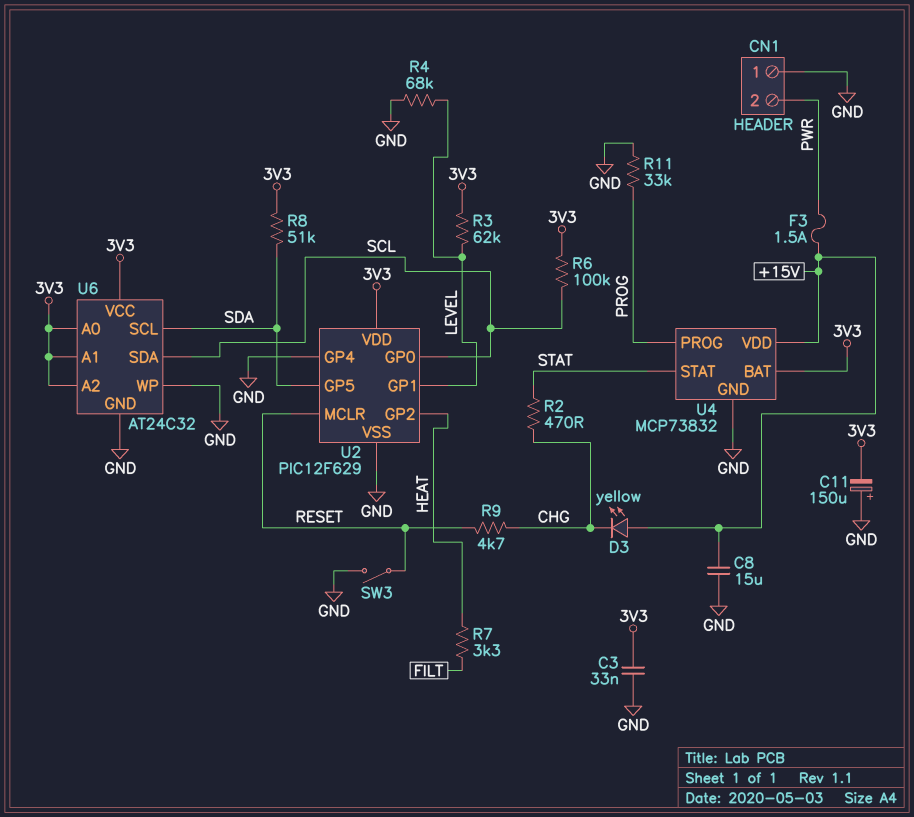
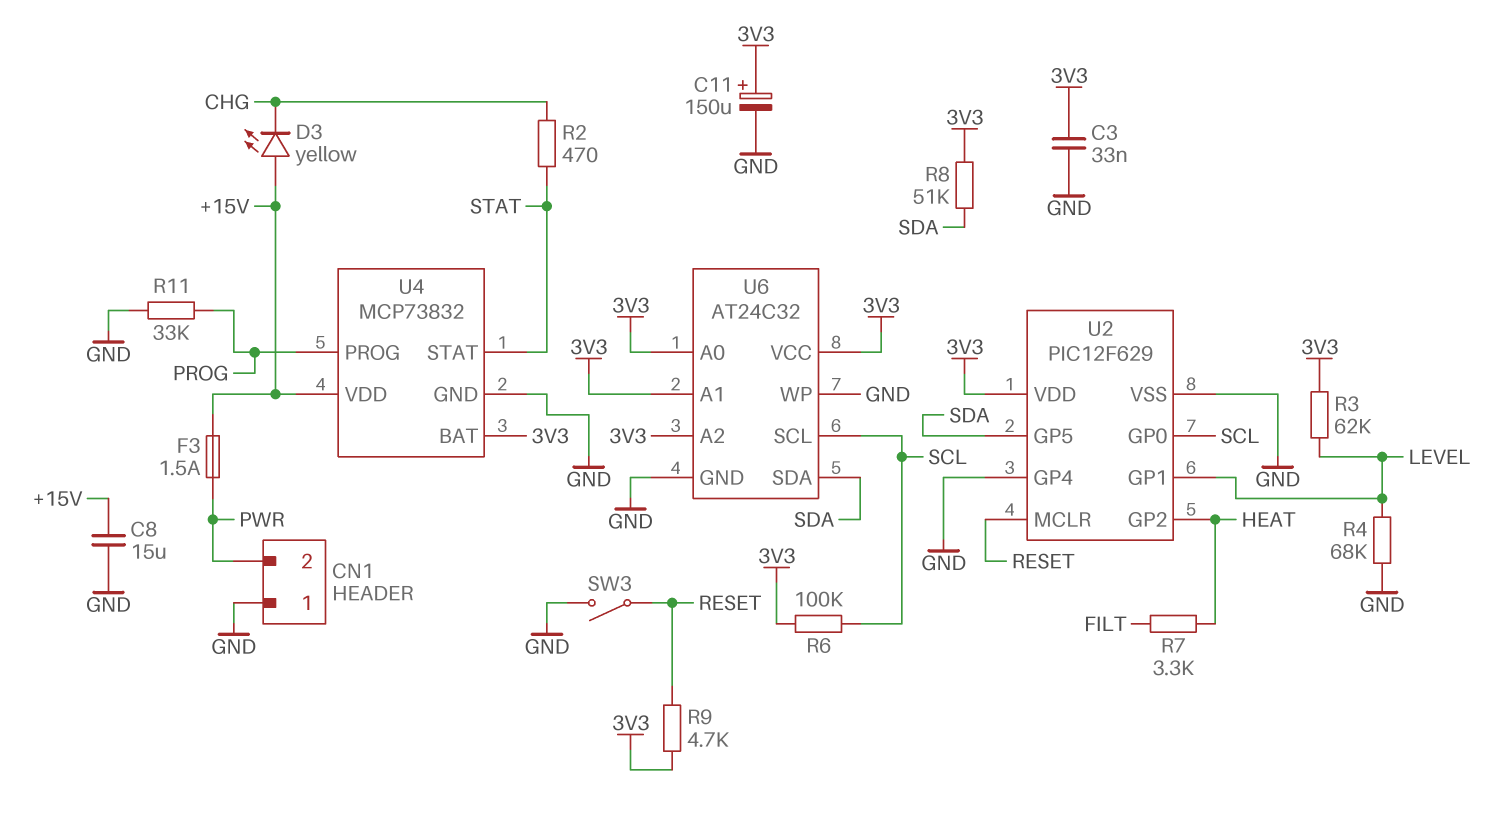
C11: 150uF (plus GND, minus 3V3) -> 150uF (plus 3V3, minus GND)
R9: 4.7k (CHG, RESET) -> 4.7k (3V3, RESET)
U6 pin SCL: SDA -> SCL
U6 pin SDA: SCL -> SDA

